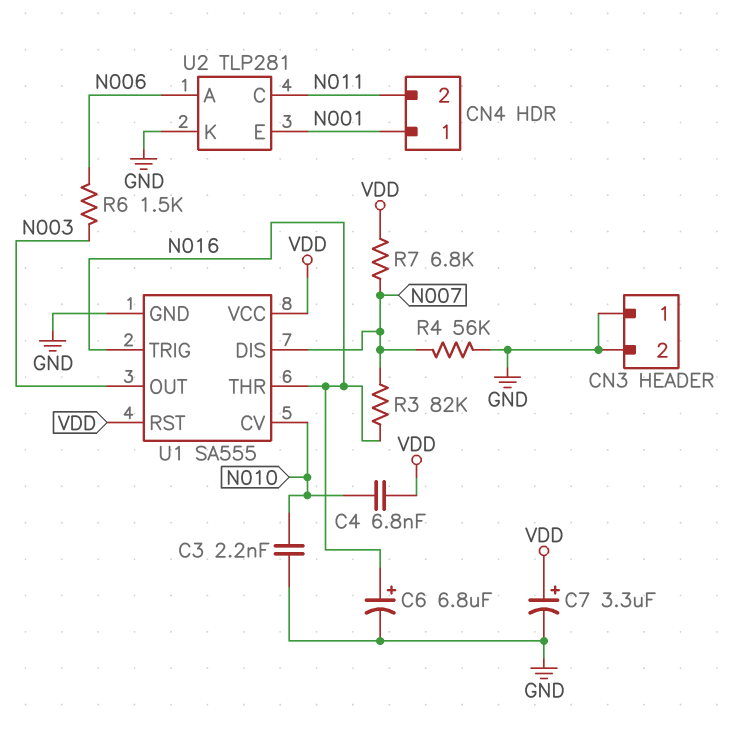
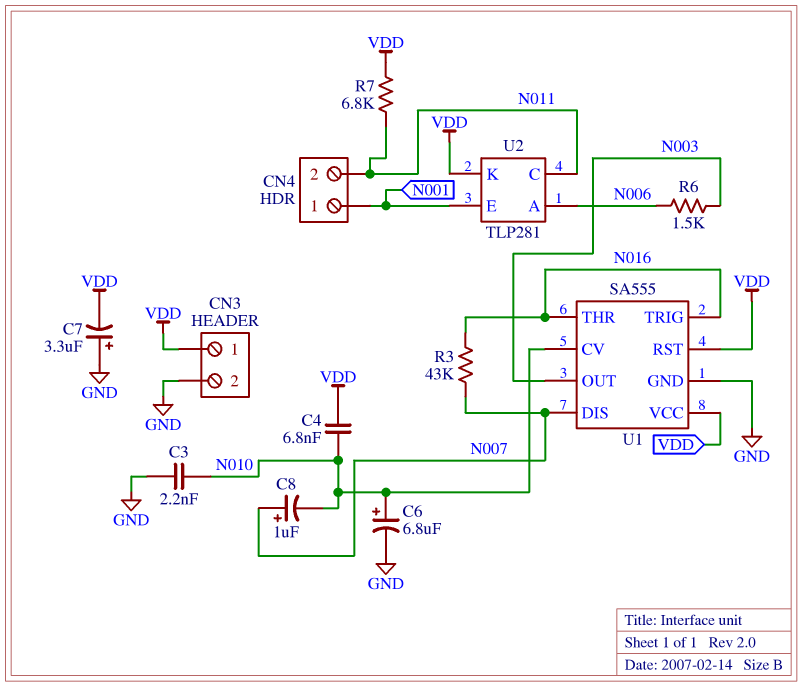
C6: 6.8uF (plus N016, minus GND) -> 6.8uF (plus N010, minus GND)
C7: 3.3uF (plus VDD, minus GND) -> 3.3uF (plus GND, minus VDD)
C8: none -> 1uF (plus N007, minus N010)
CN3 pin 1: GND -> VDD
R3: 82k (N007, N016) -> 43k (N007, N016)
R4: 56k (GND, N007) -> none
R7: 6.8k (N007, VDD) -> 6.8k (N011, VDD)
U2 pin K: GND -> VDD

